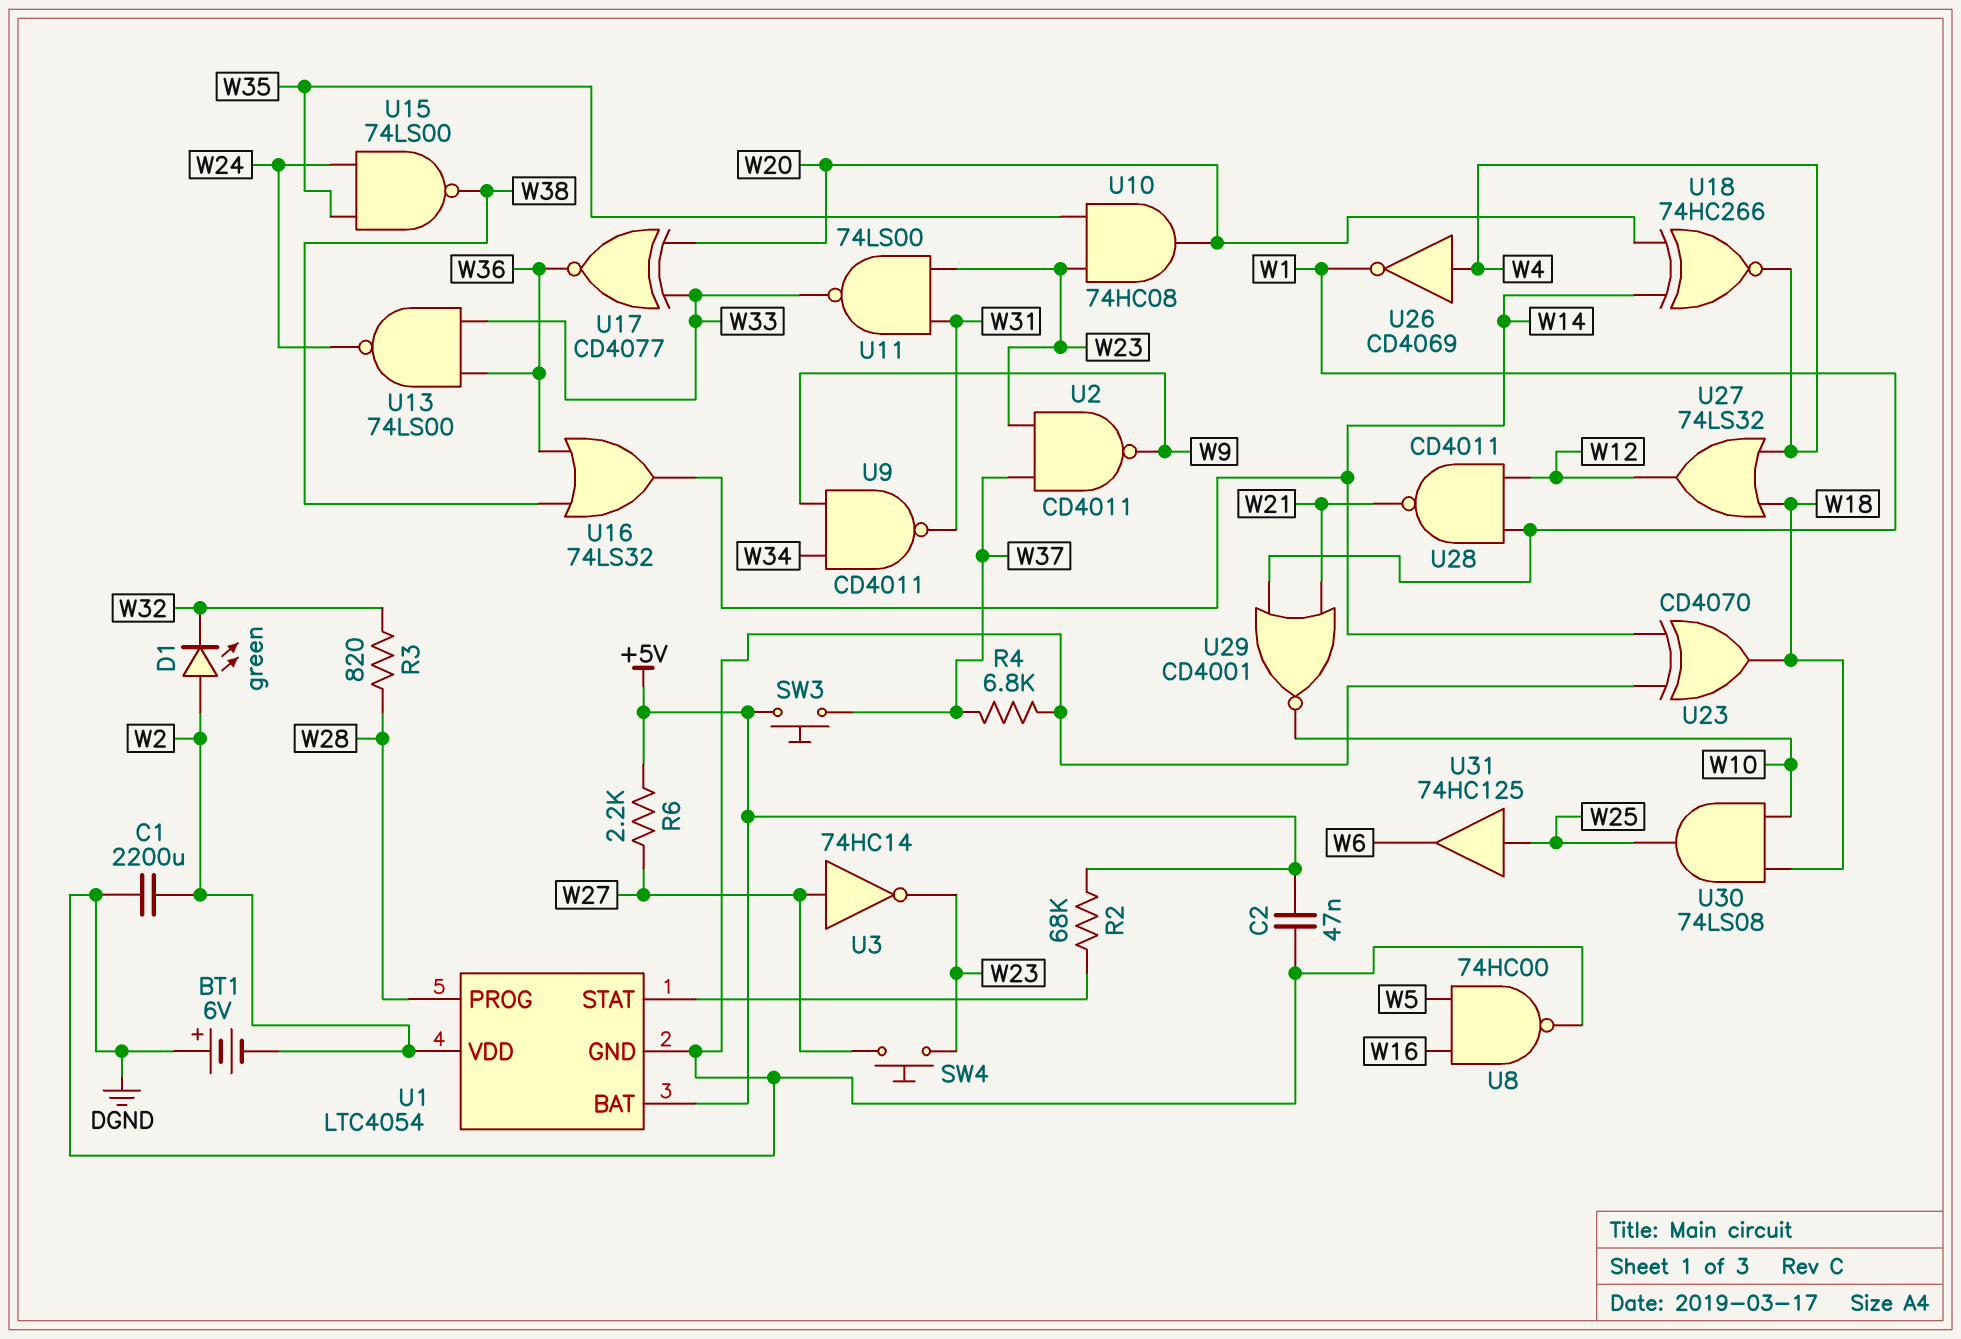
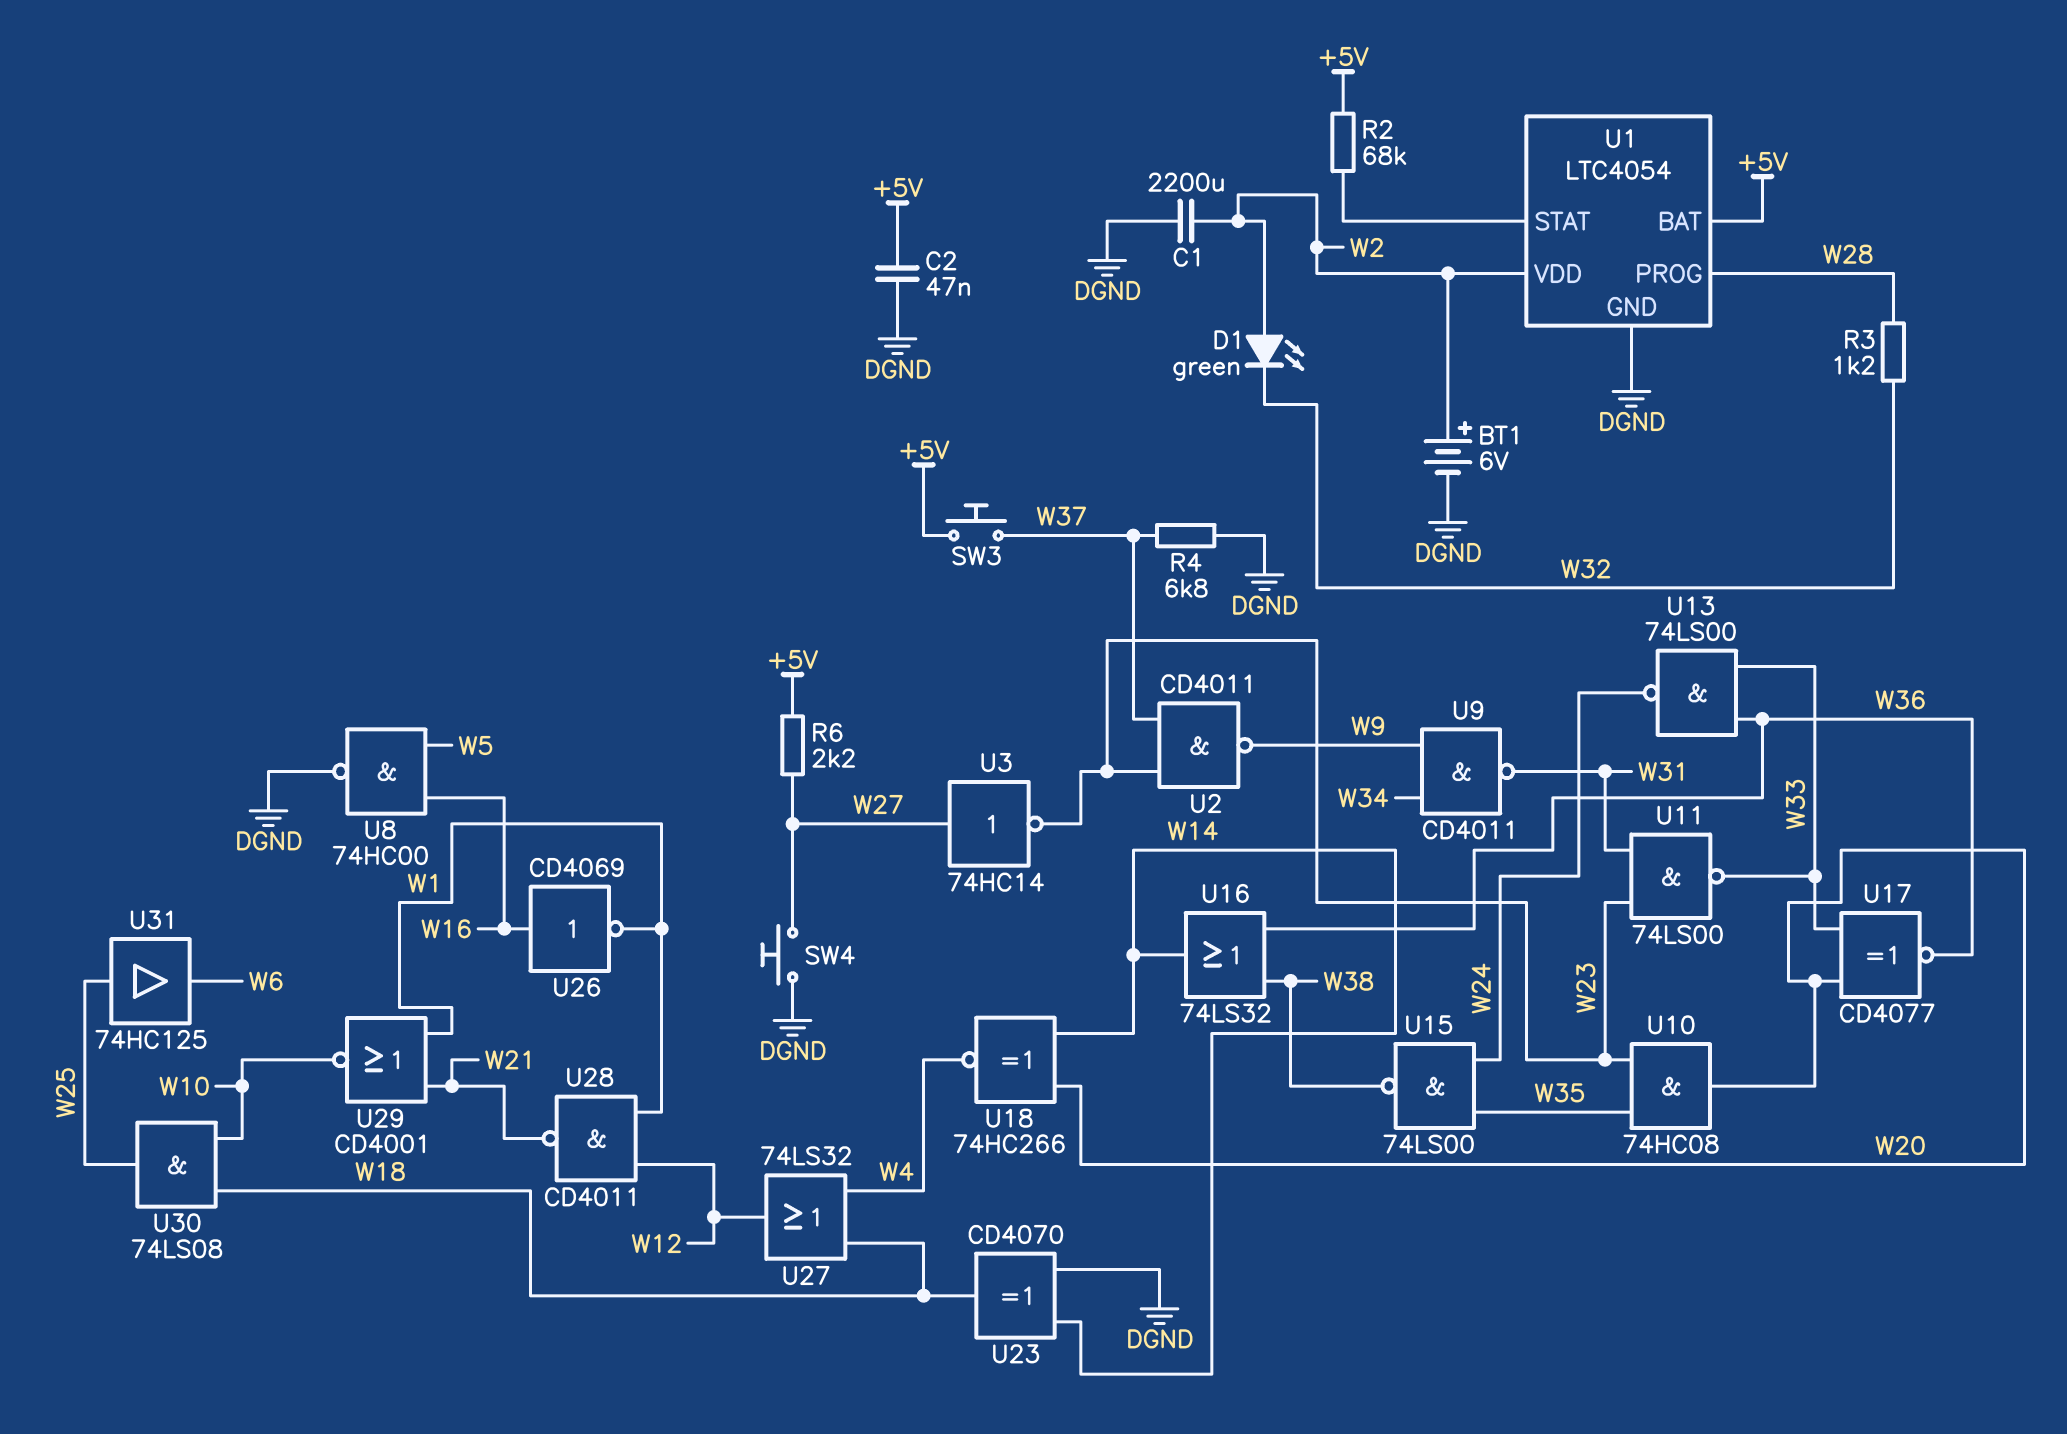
BT1: 6V (plus DGND, minus W2) -> 6V (plus W2, minus DGND)
R3: 820 (W28, W32) -> 1.2k (W28, W32)
SW4: button (W23, W27) -> button (DGND, W27)
U26: NOT CD4069 (in W4, out W1) -> NOT CD4069 (in W16, out W1)

